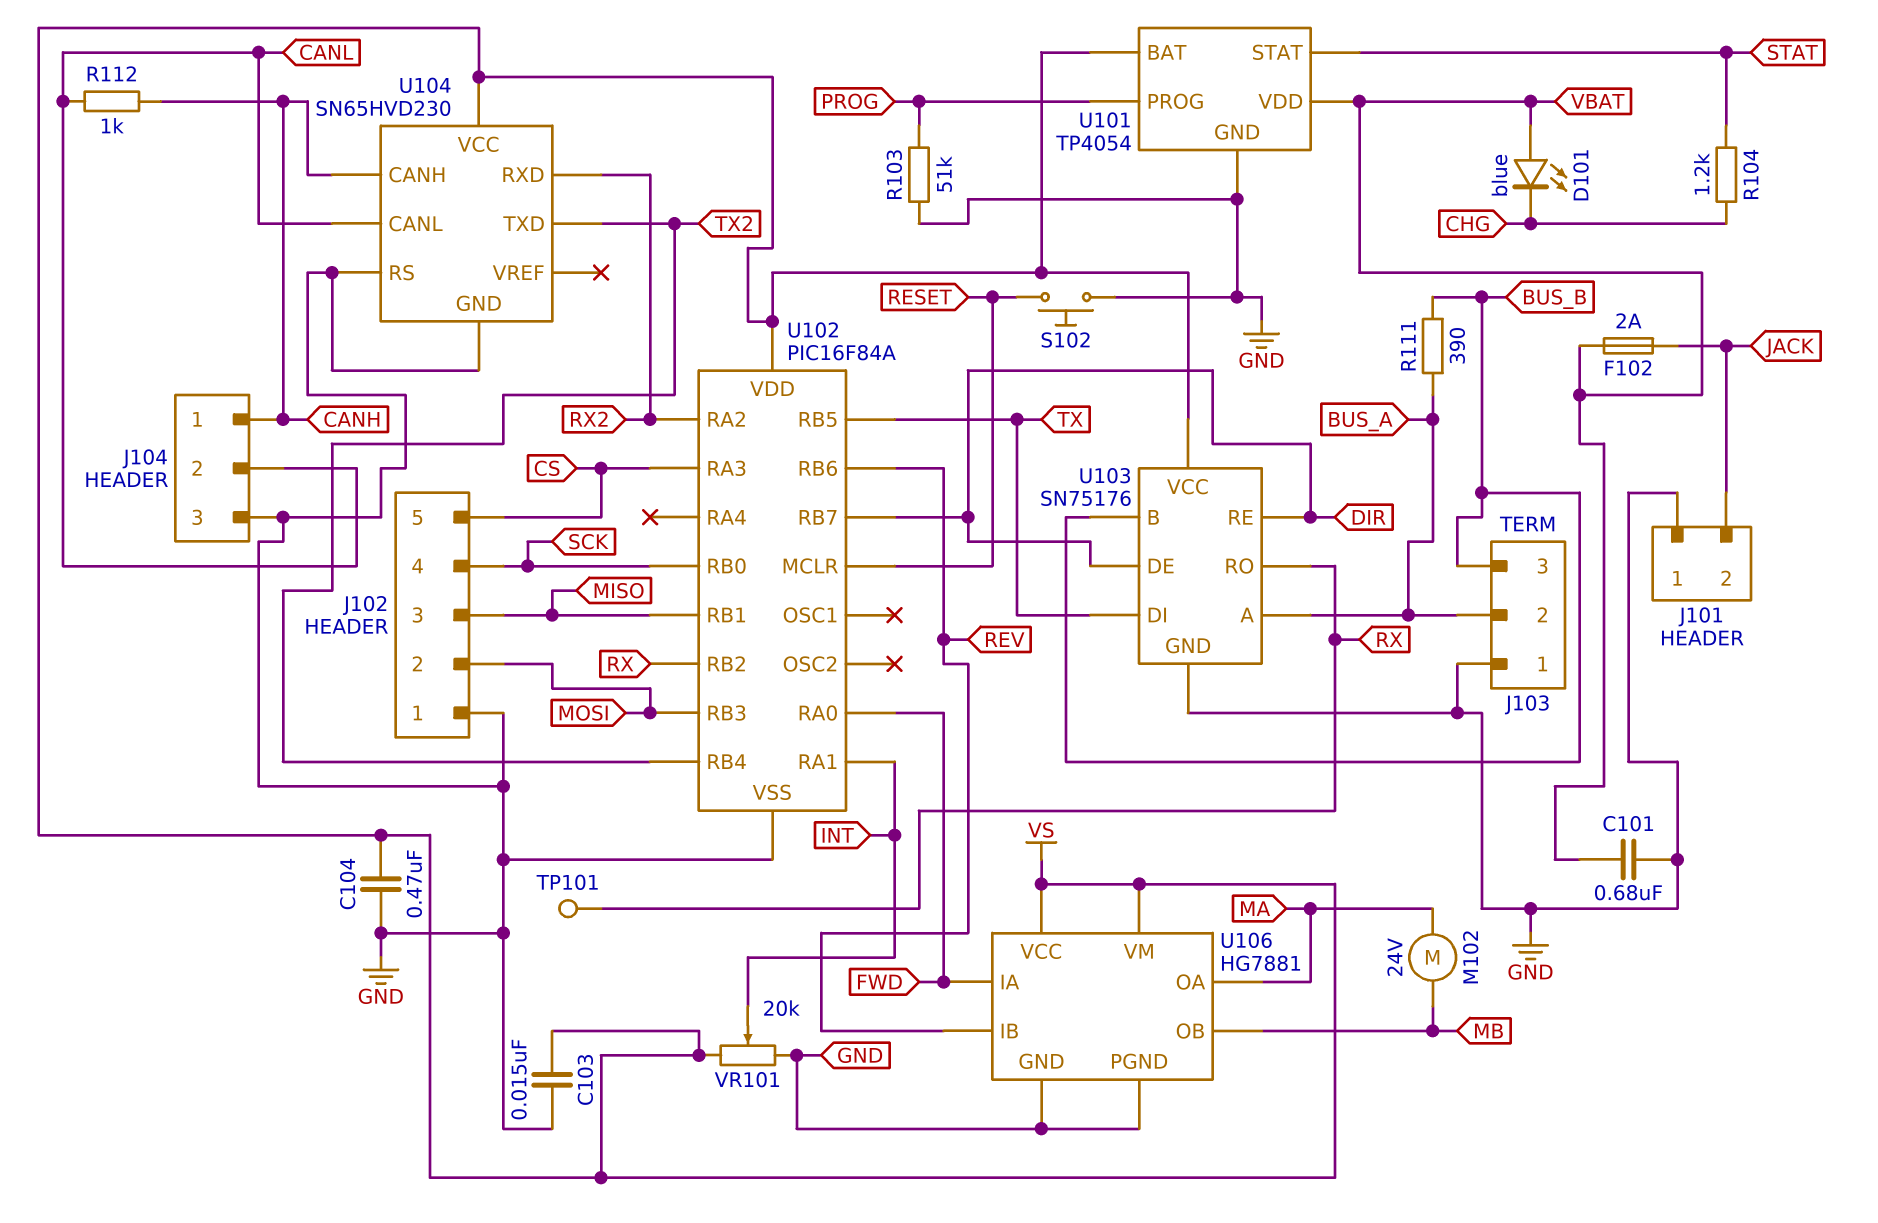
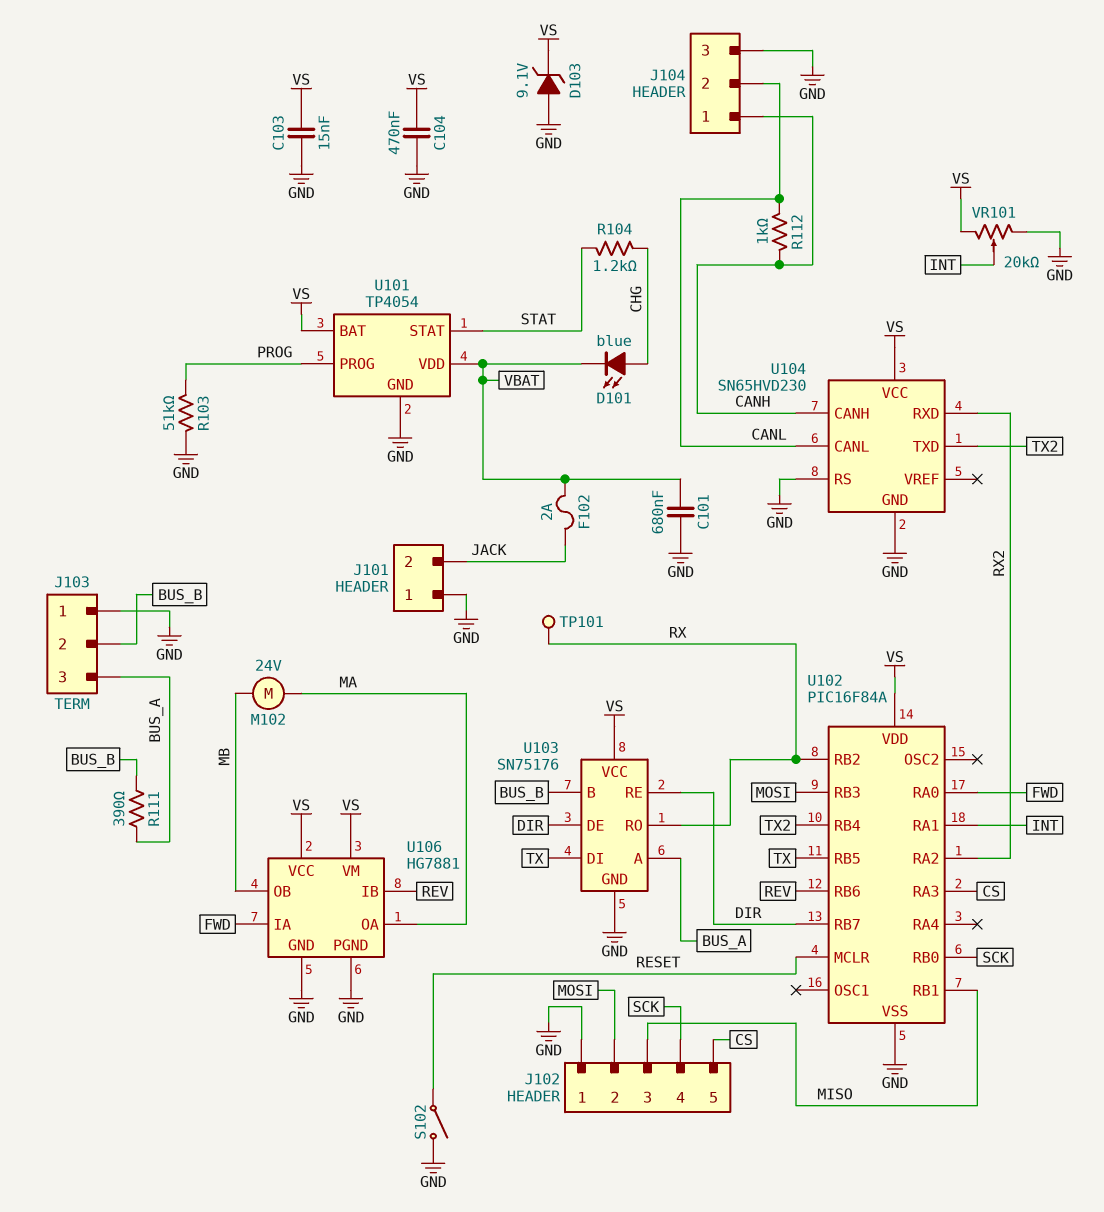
D101: LED blue (A VBAT, K CHG) -> LED blue (A CHG, K VBAT)
D103: none -> zener 9.1V (A GND, K VS)
J103 pin 2: BUS_A -> BUS_B
J103 pin 3: BUS_B -> BUS_A
S102: button (GND, RESET) -> switch (GND, RESET)

